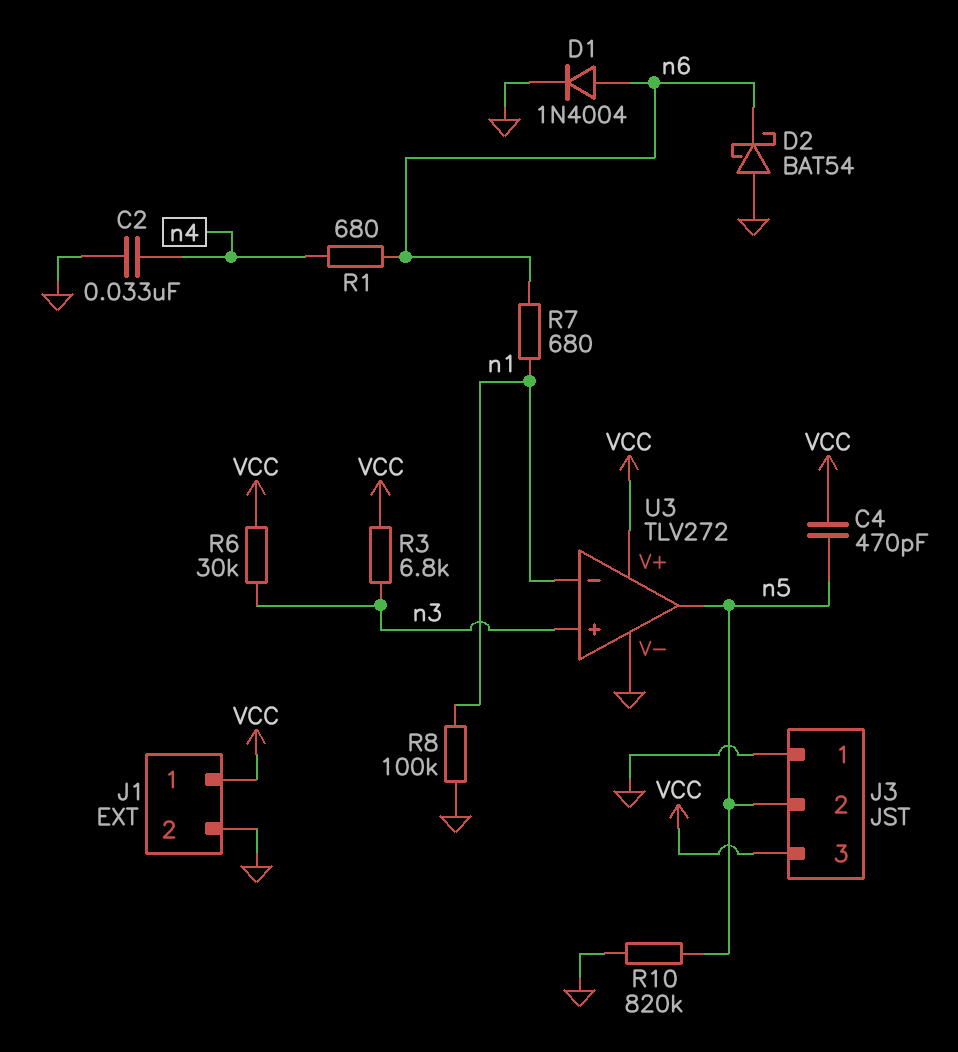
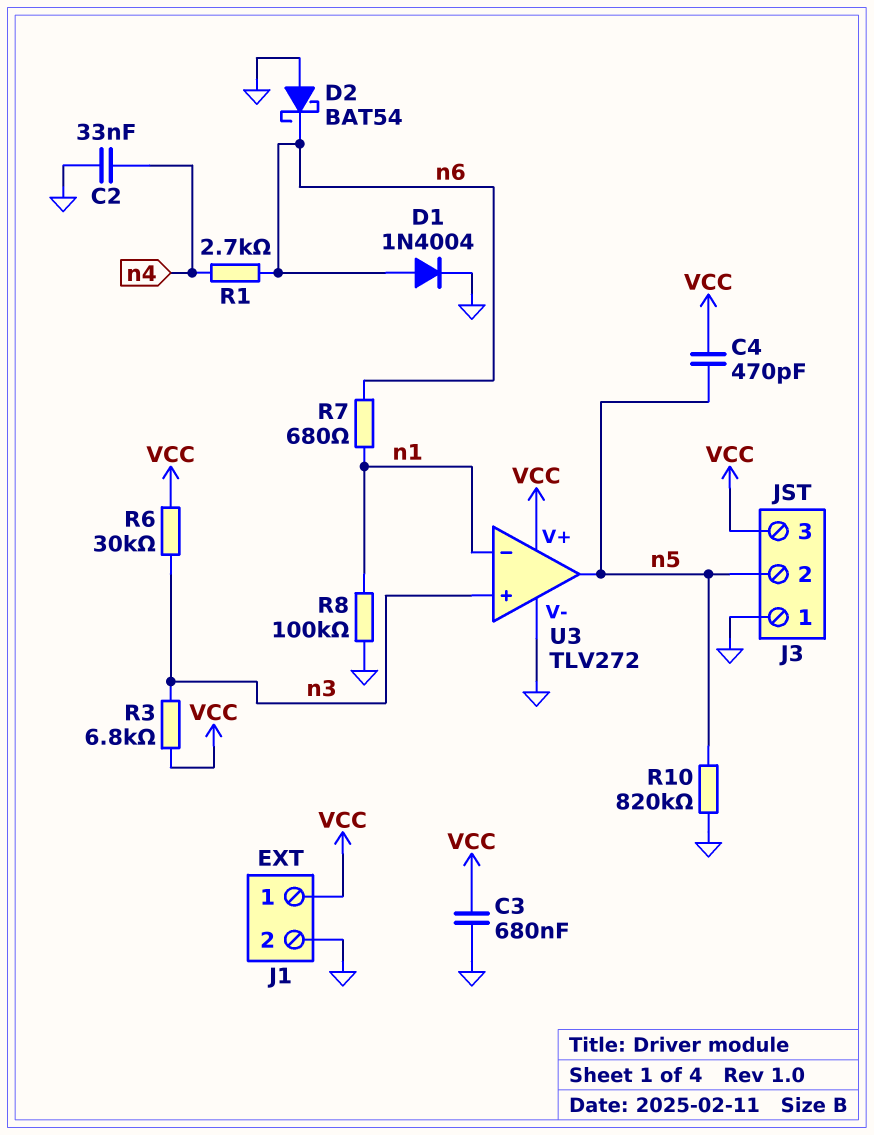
C3: none -> 680nF (GND, VCC)
R1: 680 (n4, n6) -> 2.7k (n4, n6)

